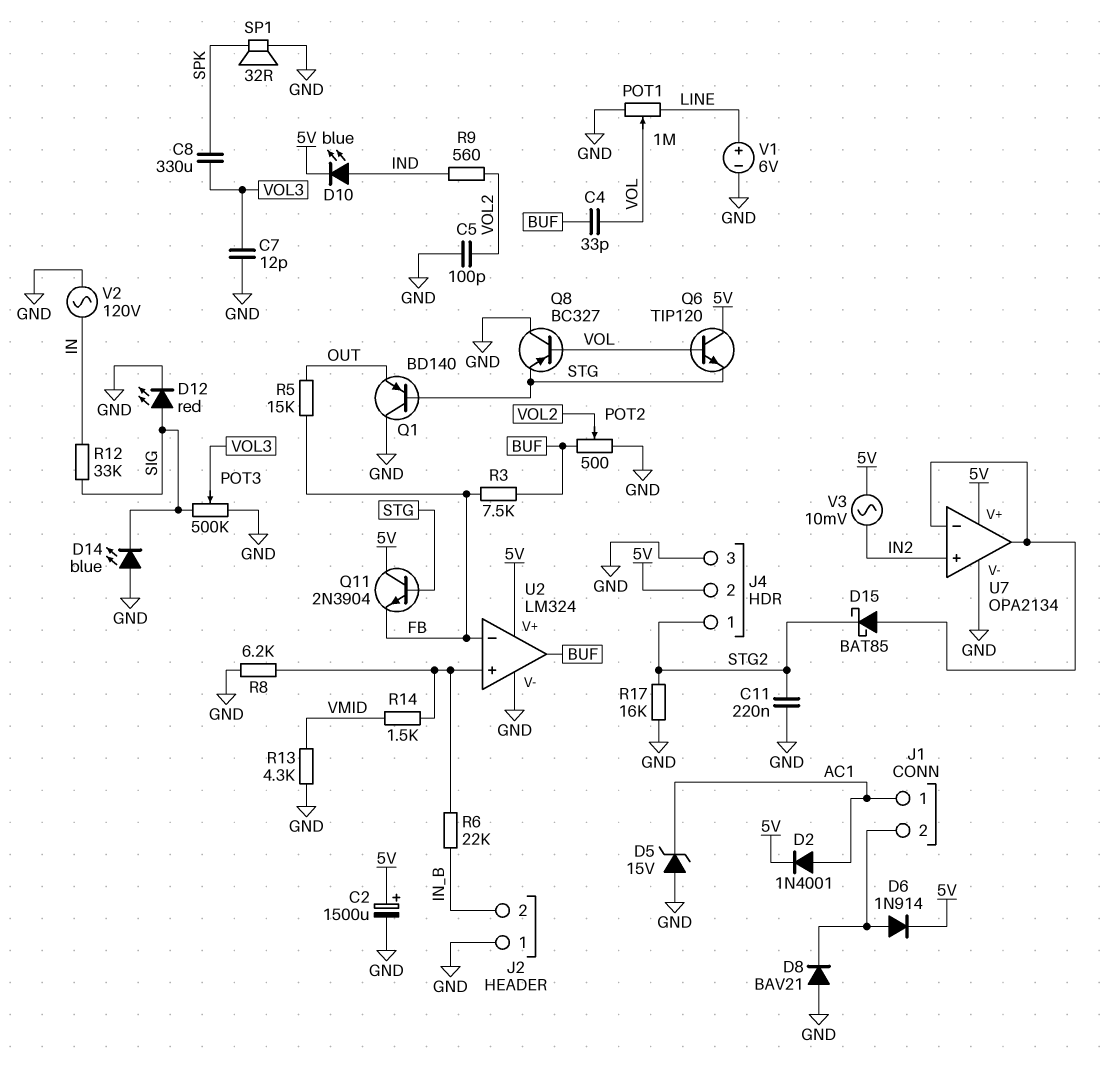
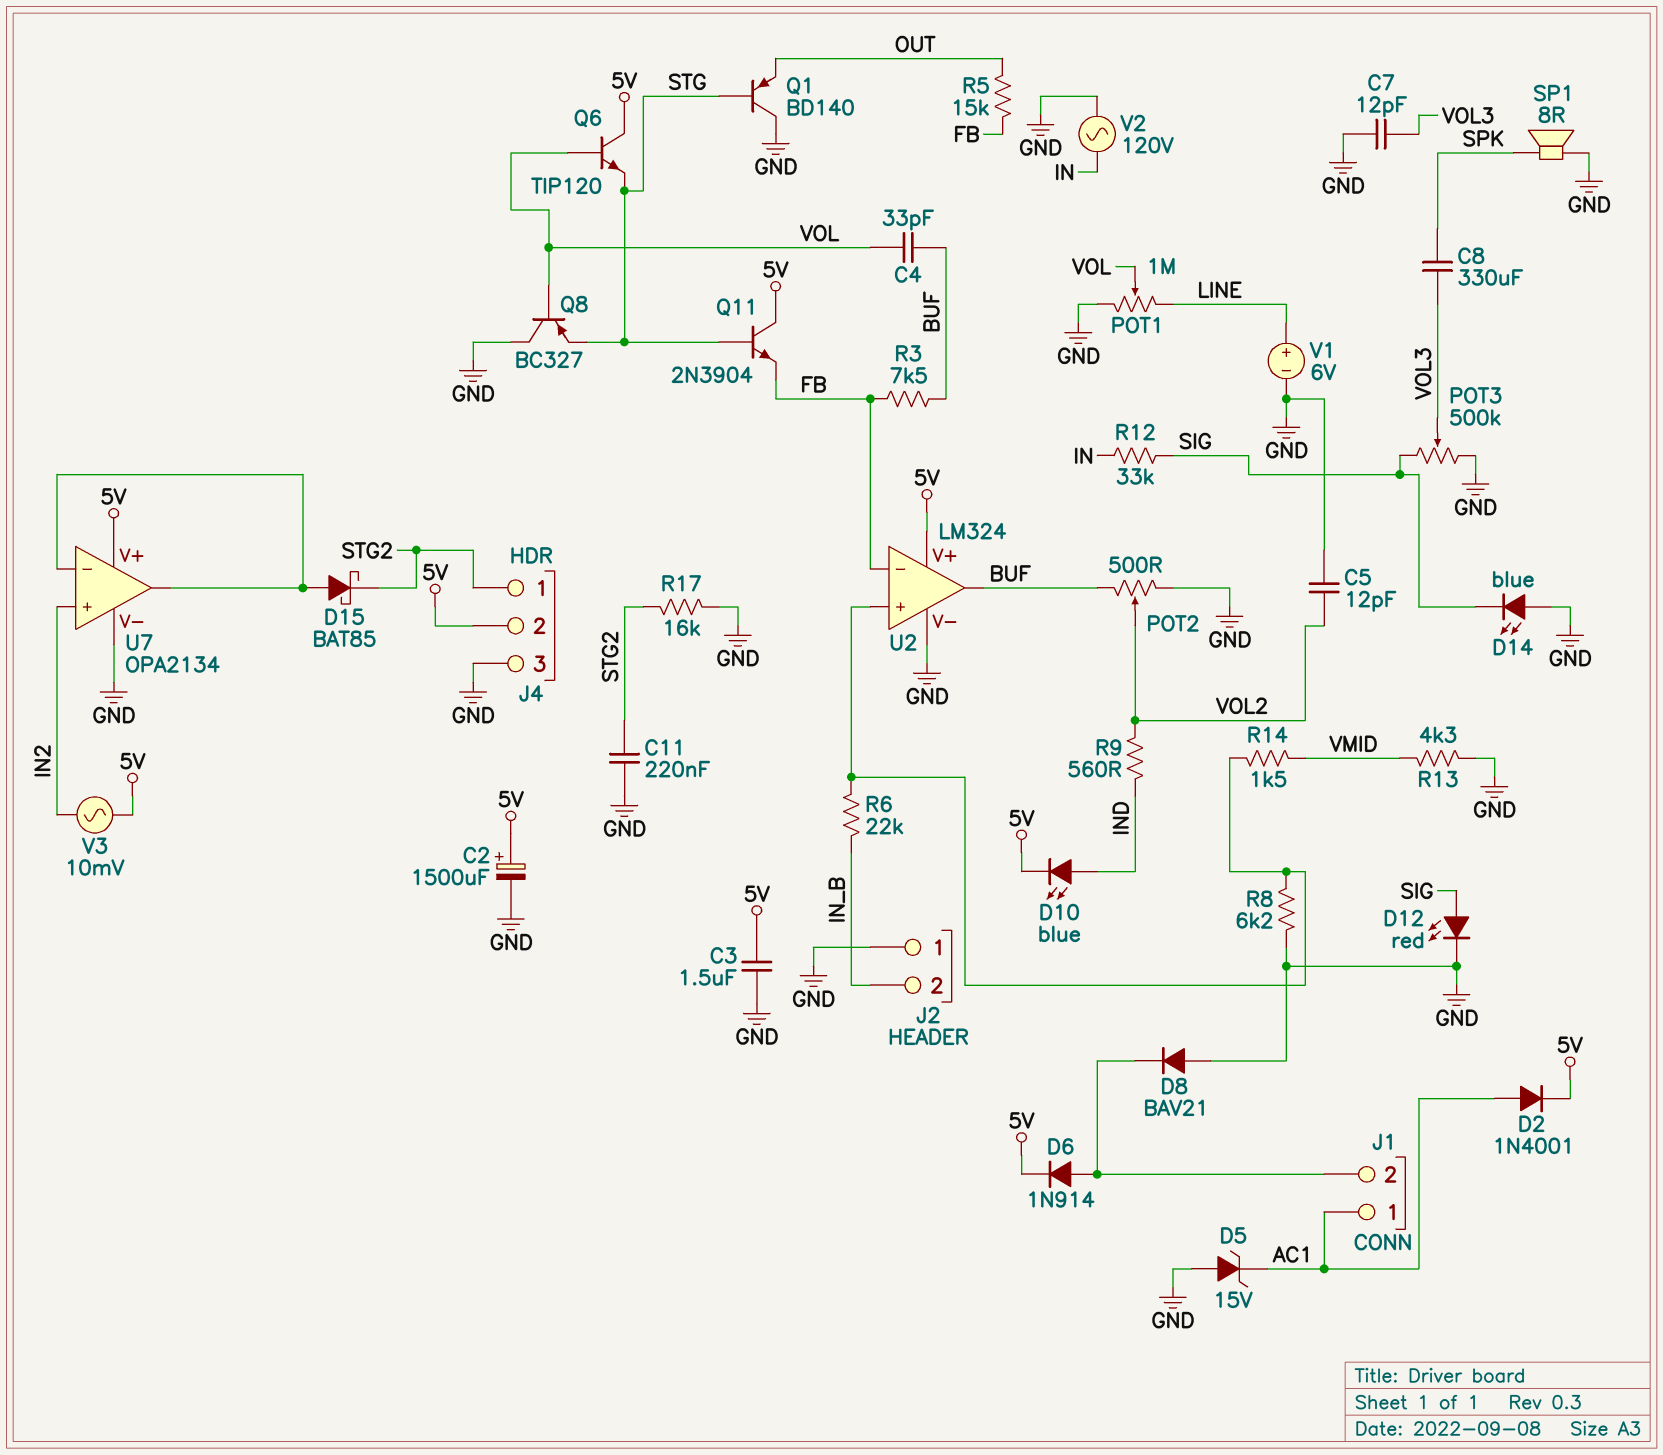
C3: none -> 1.5uF (5V, GND)
C5: 100pF (GND, VOL2) -> 12pF (GND, VOL2)
SP1: speaker 32R (GND, SPK) -> speaker 8R (GND, SPK)

